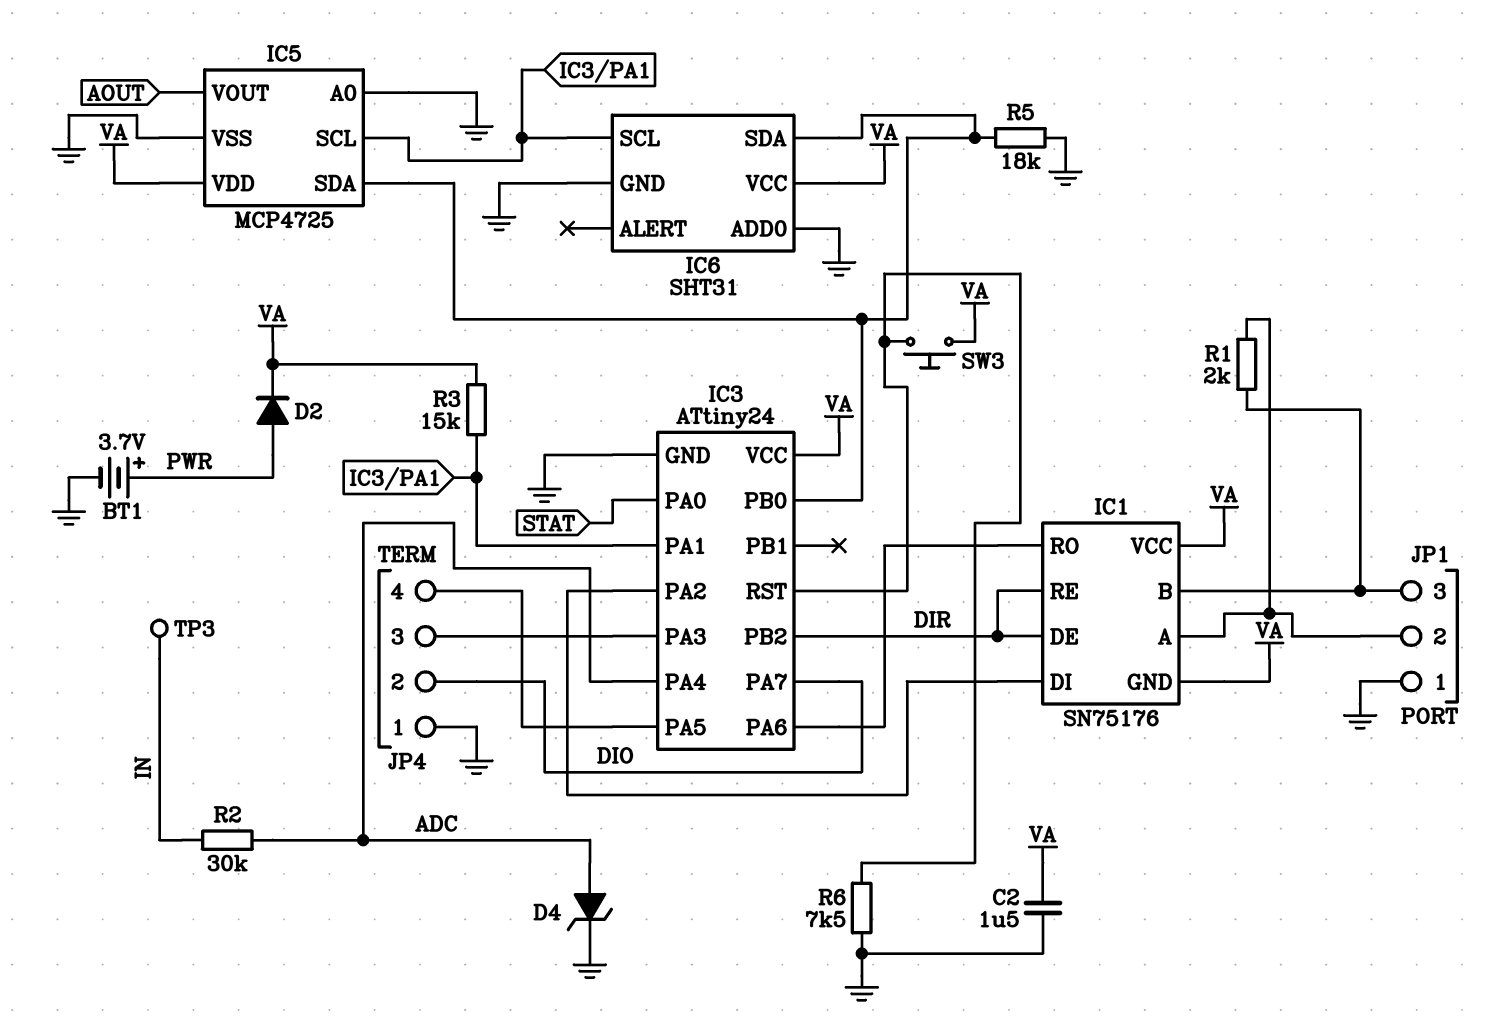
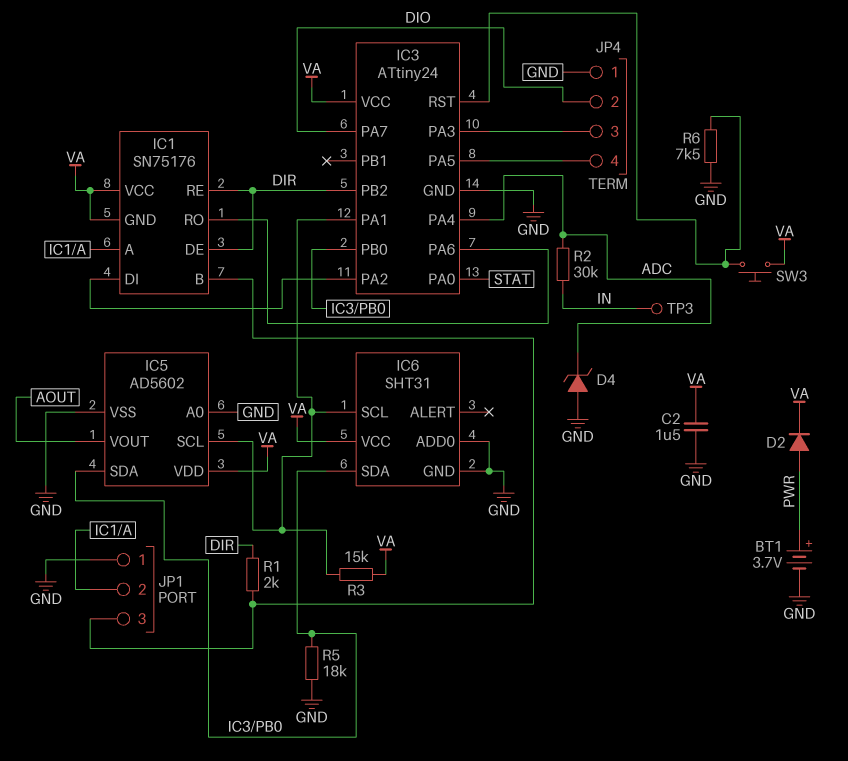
D4: zener (A ADC, K GND) -> zener (A GND, K ADC)
IC5: MCP4725 -> AD5602
R1: 2k (IC1/A, IC1/B) -> 2k (DIR, IC1/B)

